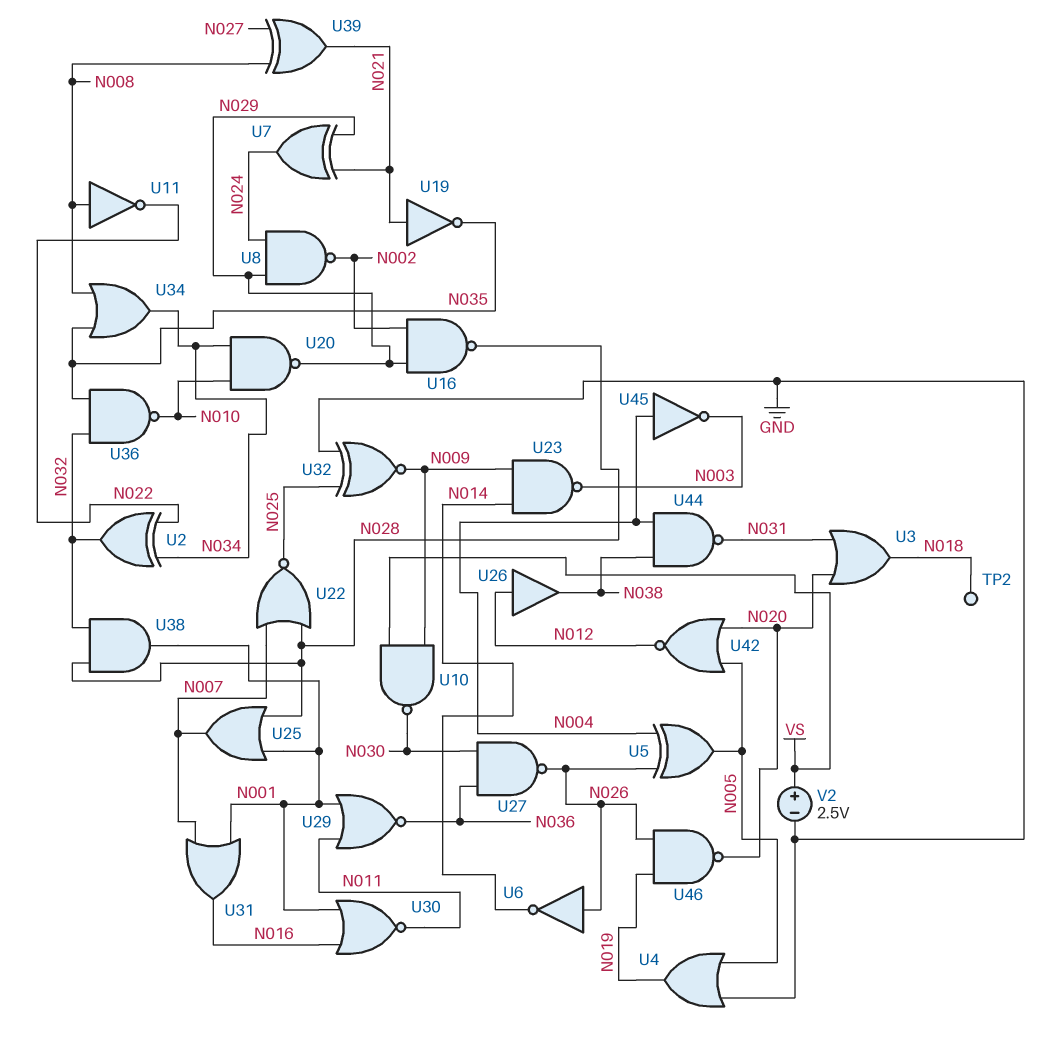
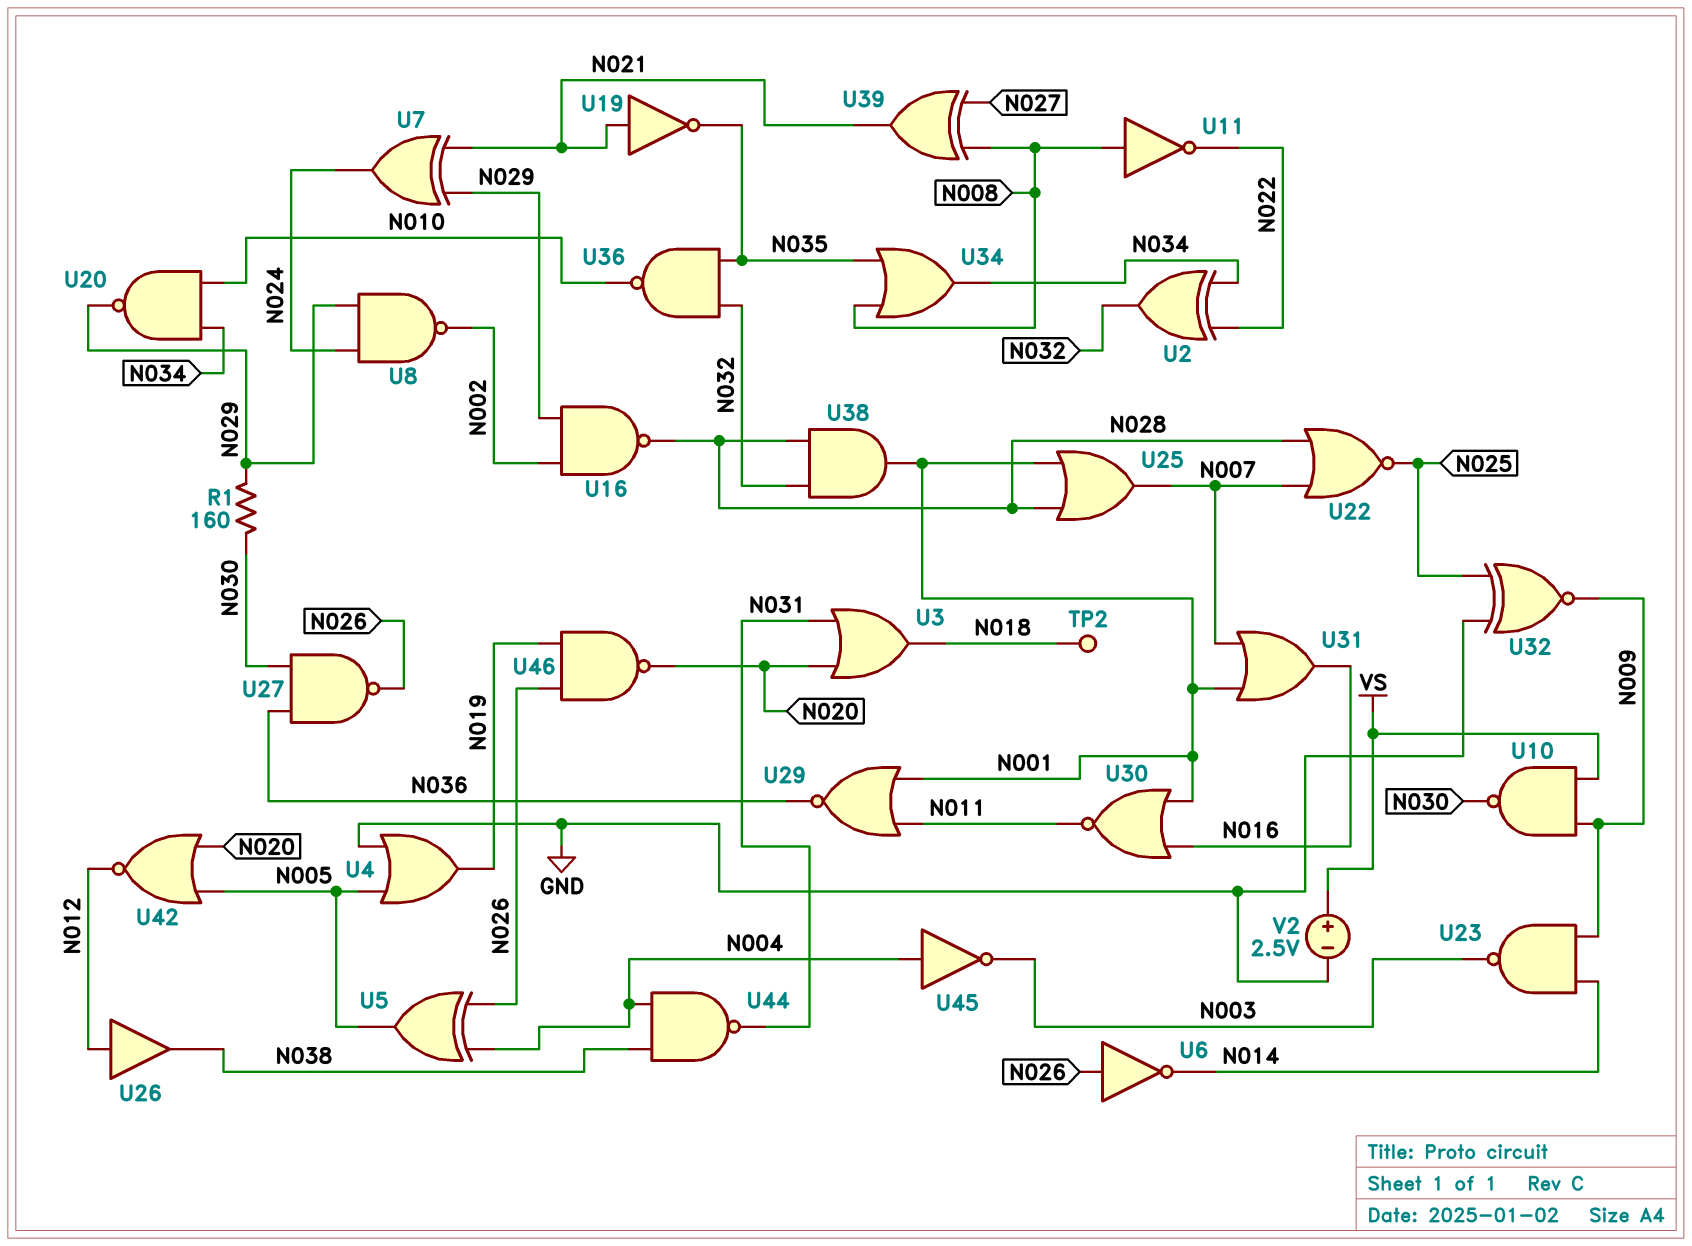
R1: none -> 160 (N029, N030)

